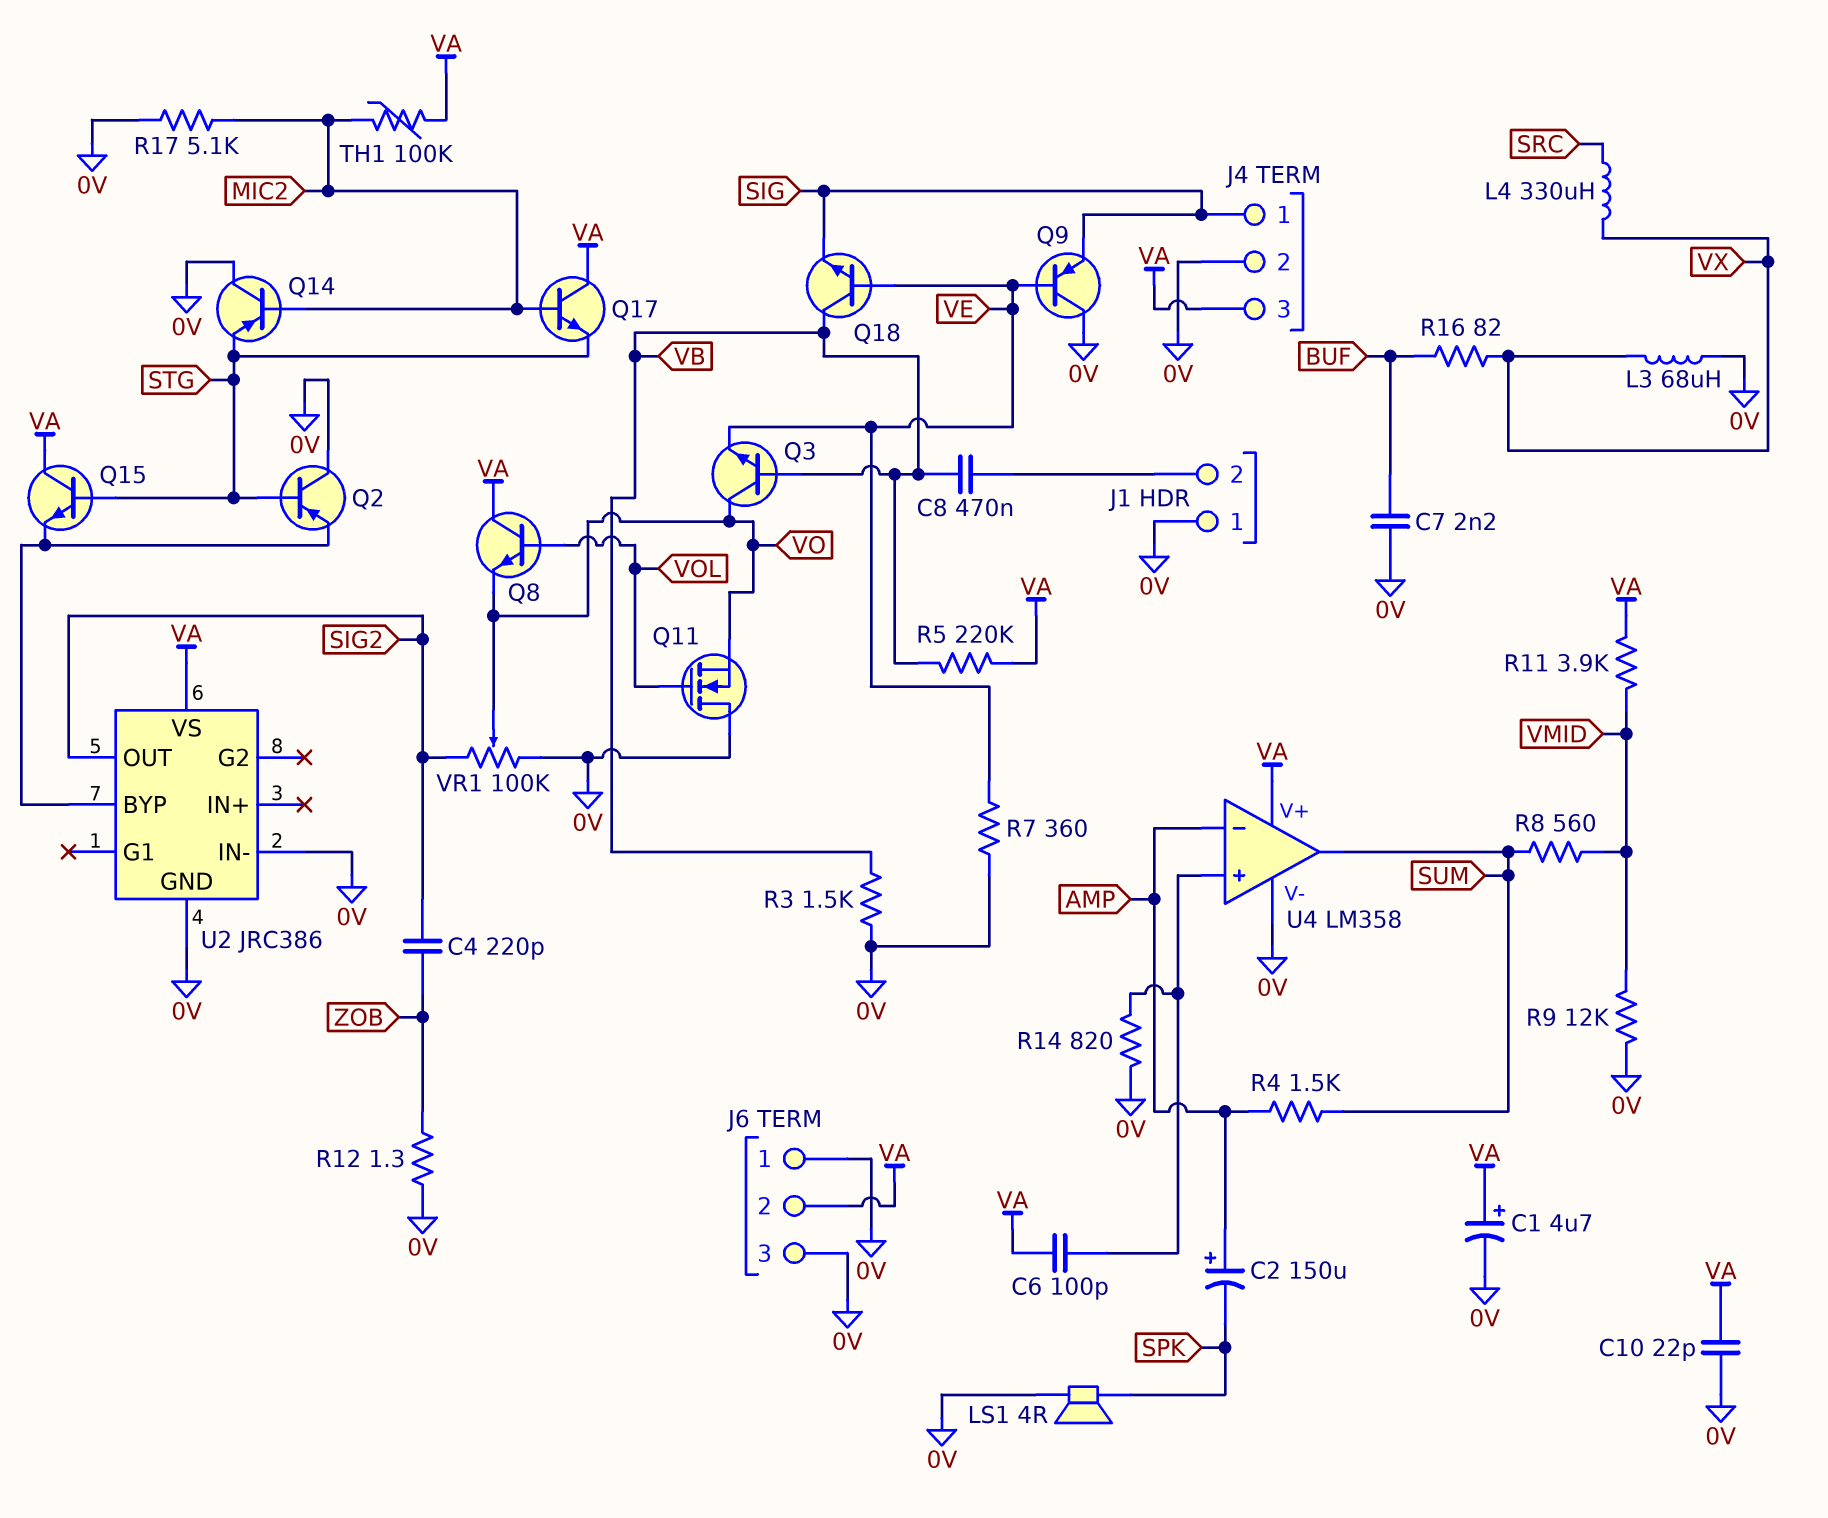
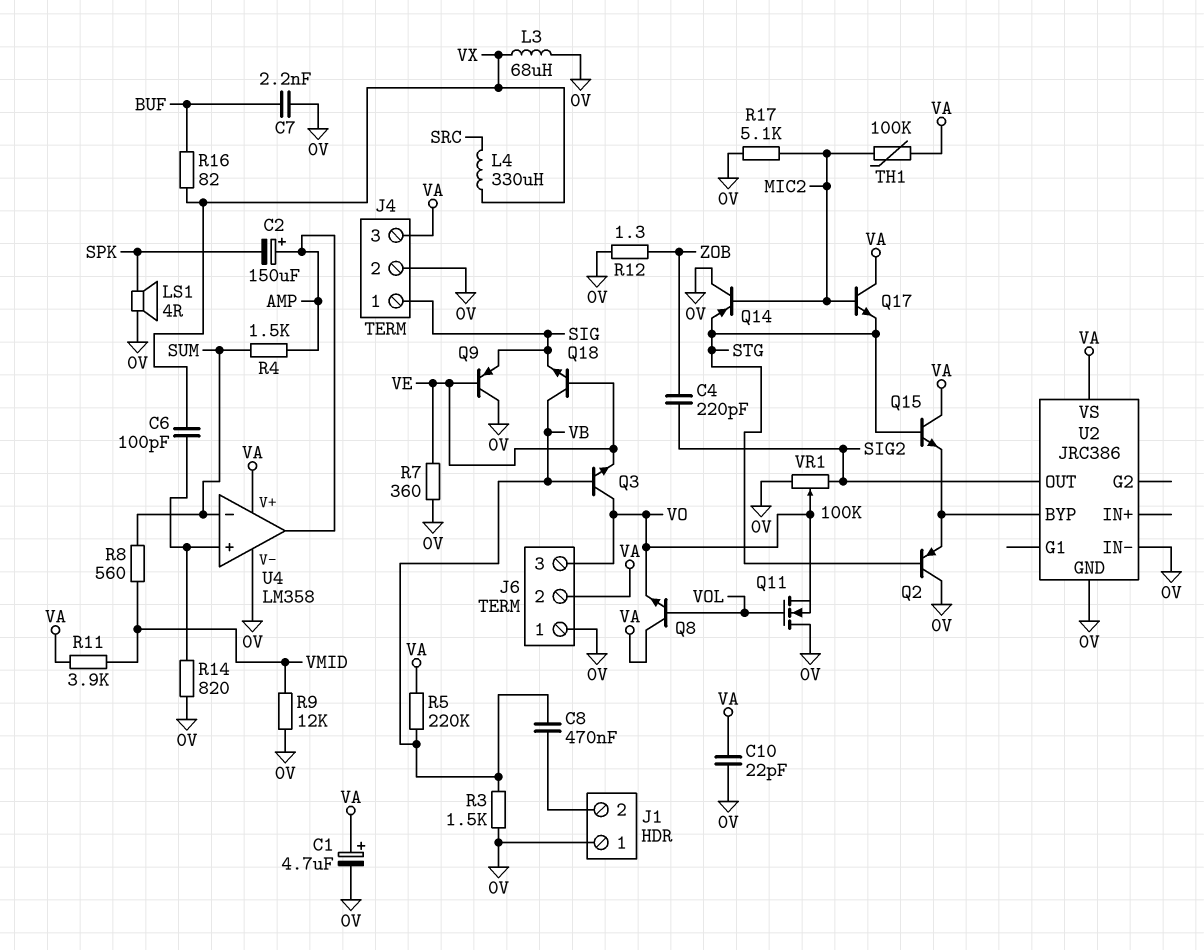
C6: 100pF (U4/in+, VA) -> 100pF (U4/in+, VX)
J6 pin 3: 0V -> VO
U4 pin in-: AMP -> SUM
U4 pin out: SUM -> AMP

